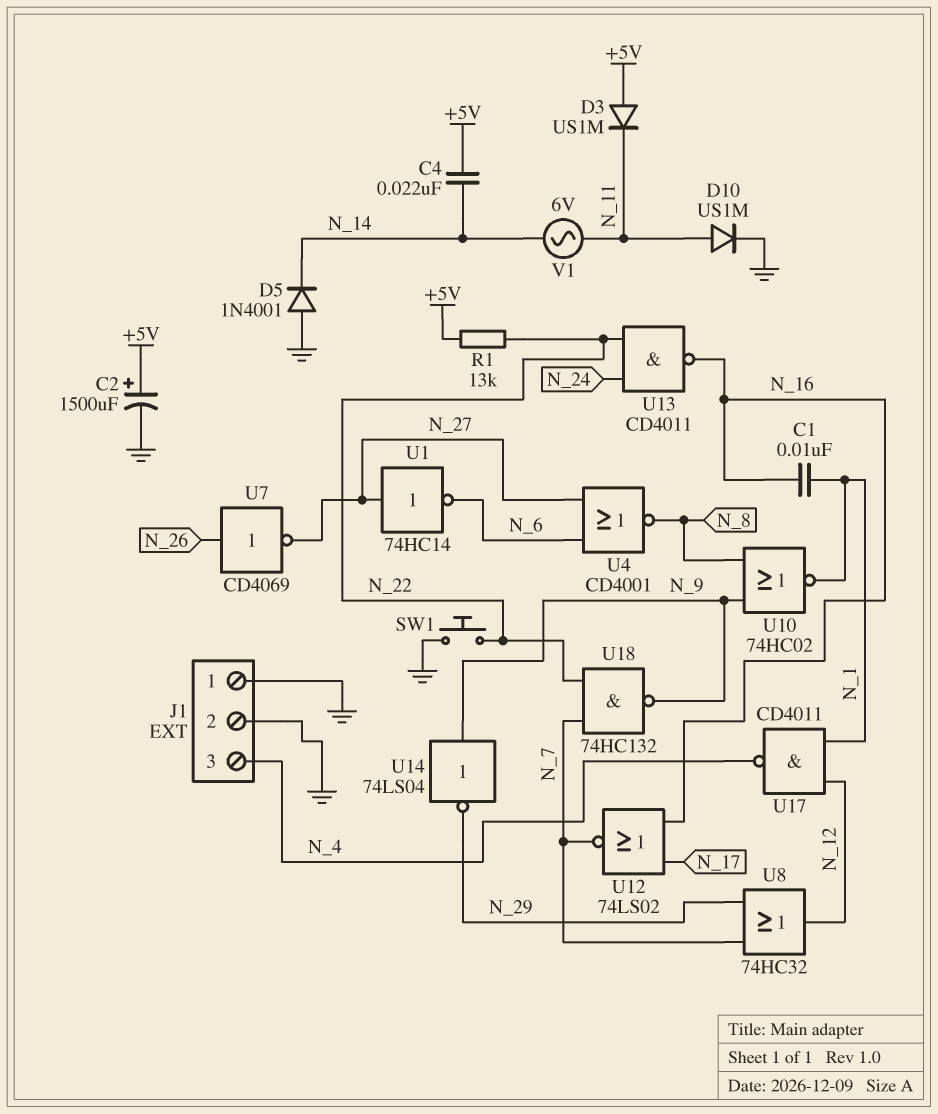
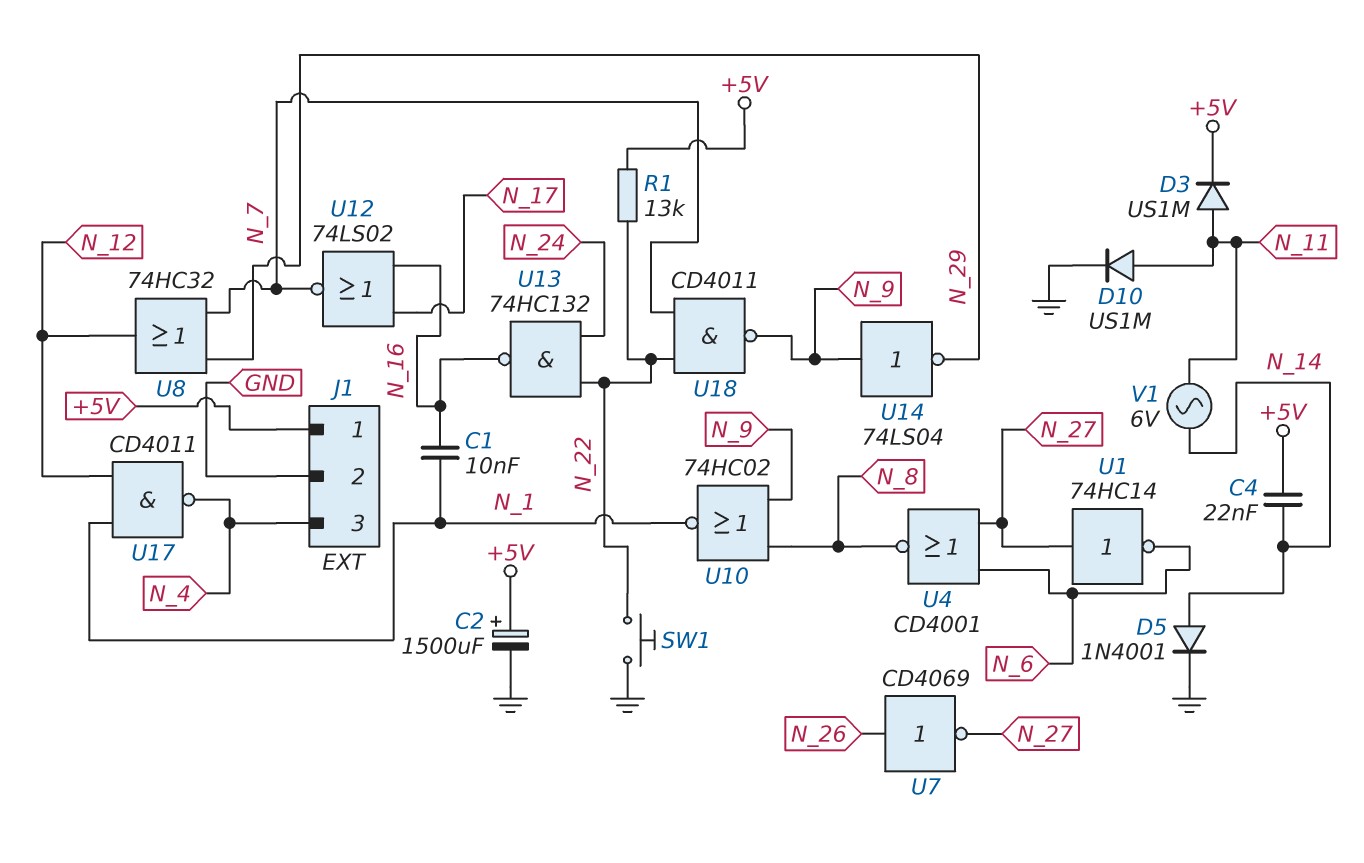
D3: diode US1M (A +5V, K N_11) -> diode US1M (A N_11, K +5V)
D5: diode 1N4001 (A GND, K N_14) -> diode 1N4001 (A N_14, K GND)
J1 pin 1: GND -> +5V
U13: NAND CD4011 (in N_22, in N_24, out N_16) -> NAND 74HC132 (in N_22, in N_24, out N_16)
U18: NAND 74HC132 (in N_7, in N_22, out N_9) -> NAND CD4011 (in N_7, in N_22, out N_9)

